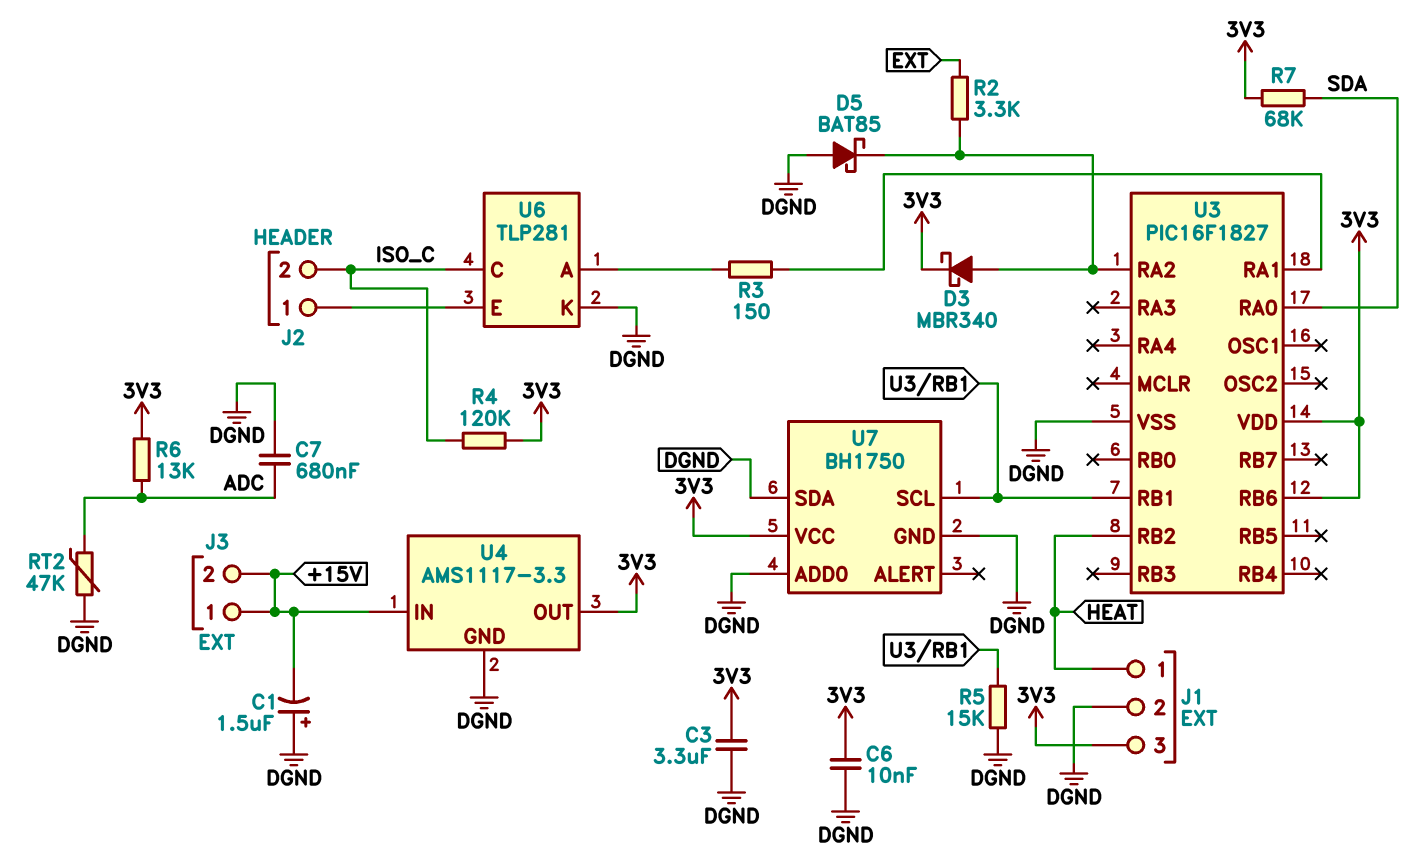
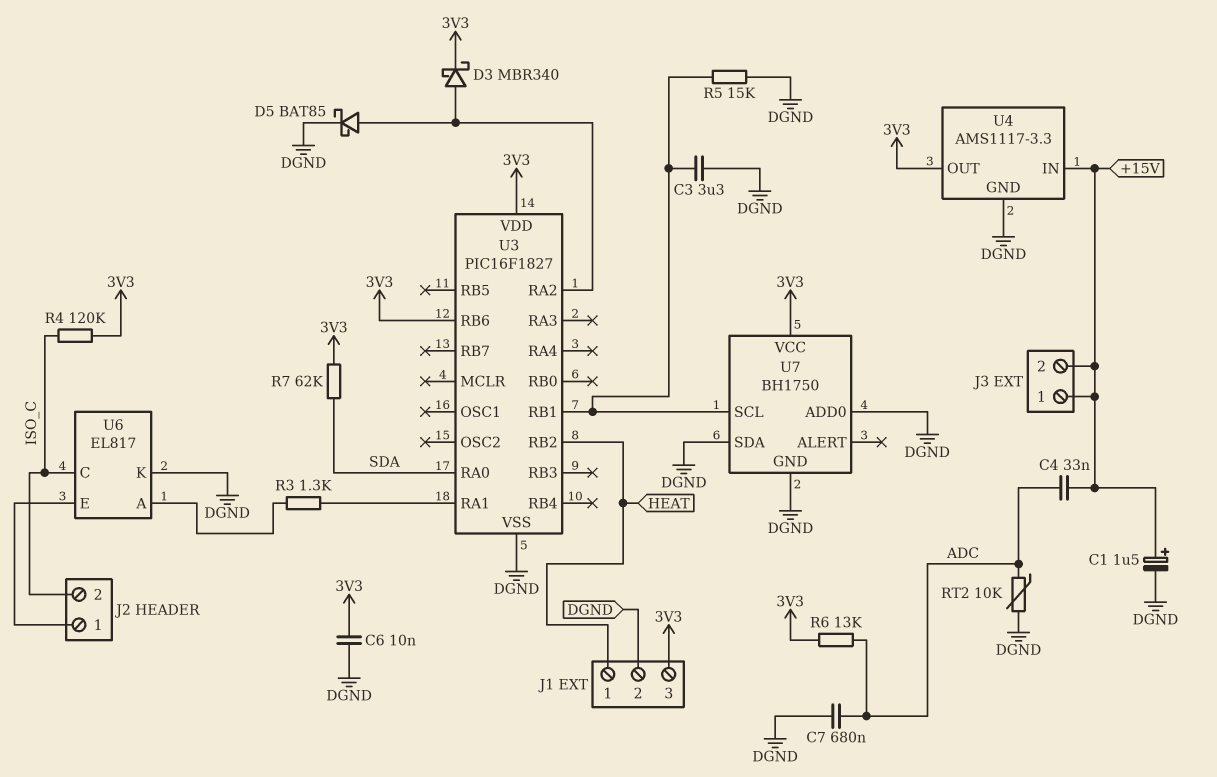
C1: 1.5uF (plus DGND, minus +15V) -> 1.5uF (plus +15V, minus DGND)
C3: 3.3uF (3V3, DGND) -> 3.3uF (DGND, U3/RB1)
C4: none -> 33nF (+15V, ADC)
D5: schottky BAT85 (A DGND, K U3/RA2) -> schottky BAT85 (A U3/RA2, K DGND)
R2: 3.3k (EXT, U3/RA2) -> none
R3: 150 (U3/RA1, U6/A) -> 1.3k (U3/RA1, U6/A)
R7: 68k (3V3, SDA) -> 62k (3V3, SDA)
RT2: 47k (ADC, DGND) -> 10k (ADC, DGND)
U6: TLP281 -> EL817

